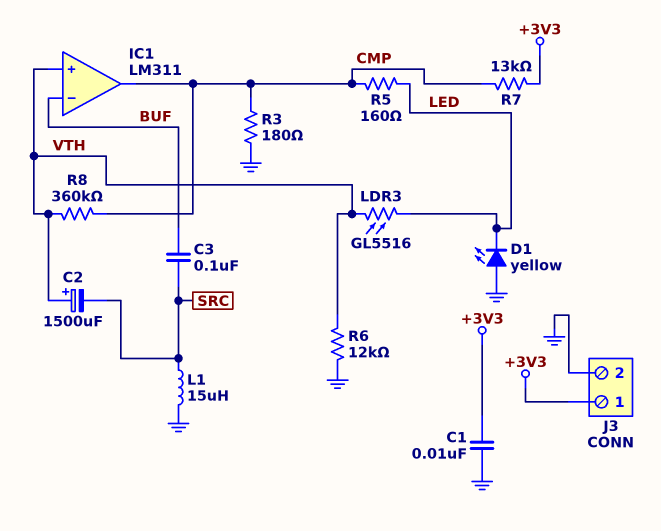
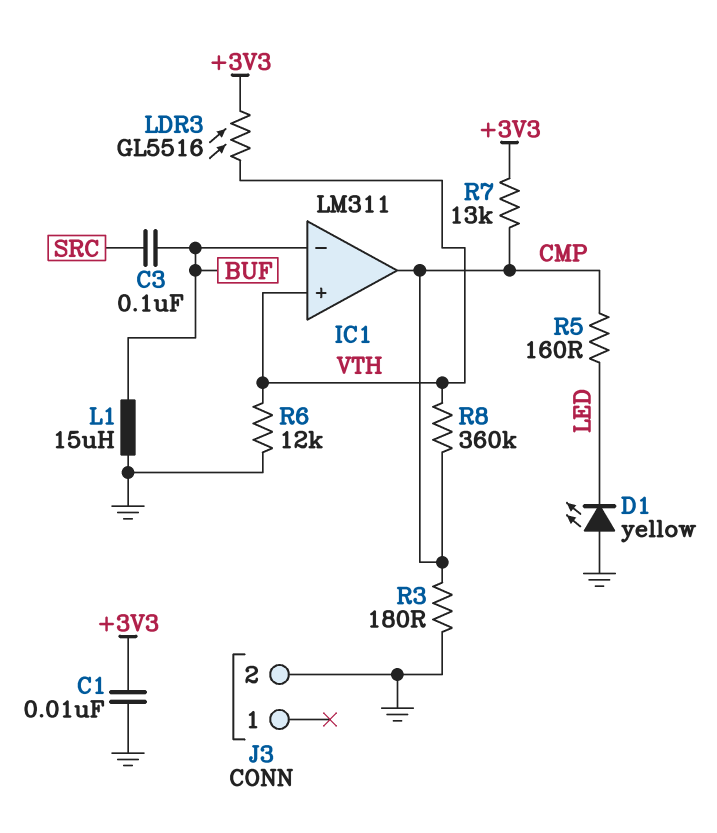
C2: 1500uF (plus VTH, minus SRC) -> none
J3 pin 1: +3V3 -> none
L1: 15uH (GND, SRC) -> 15uH (BUF, GND)
LDR3: GL5516 (LED, VTH) -> GL5516 (+3V3, VTH)

